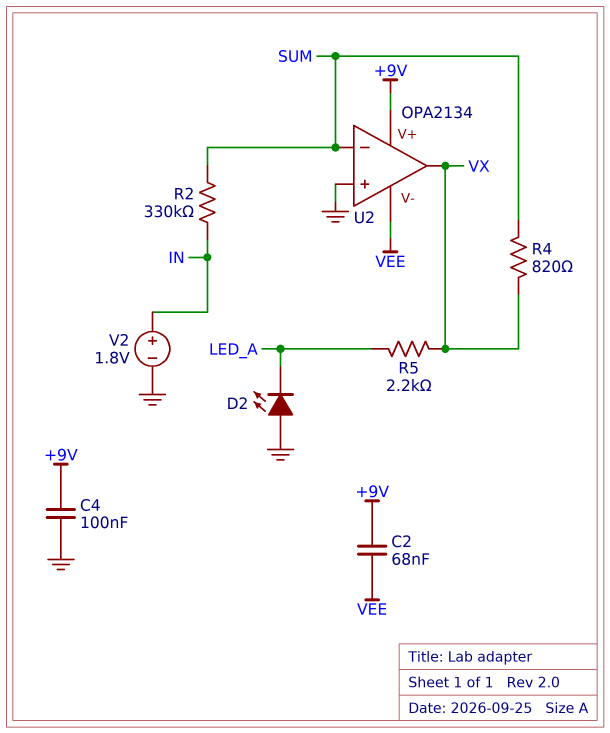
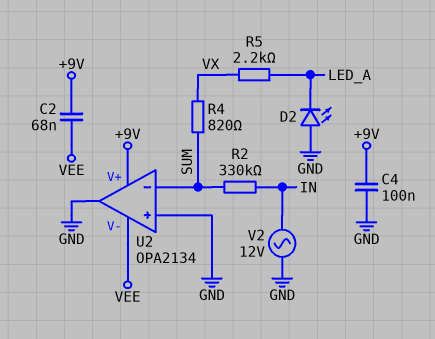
U2 pin out: VX -> GND
V2: 1.8V (plus IN, minus GND) -> AC 12V (GND, IN)

